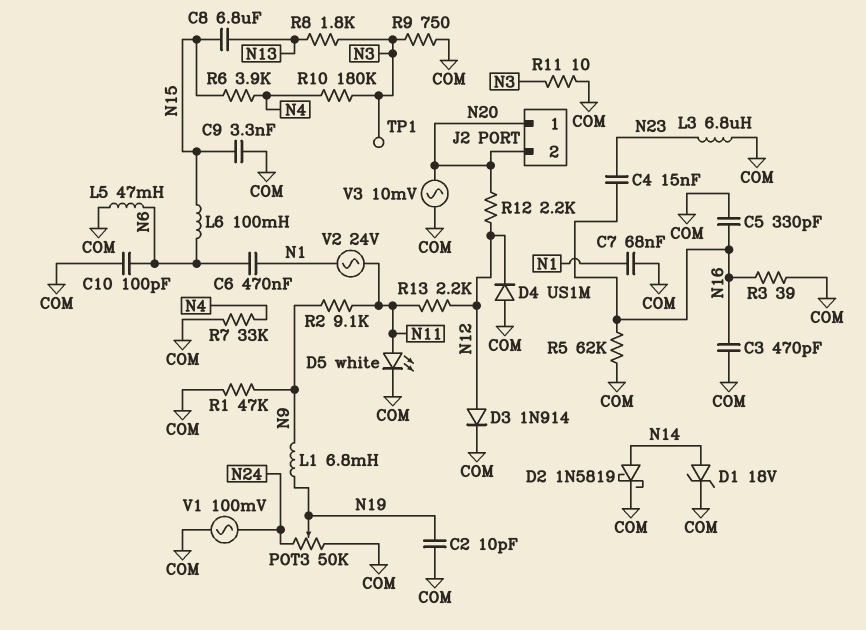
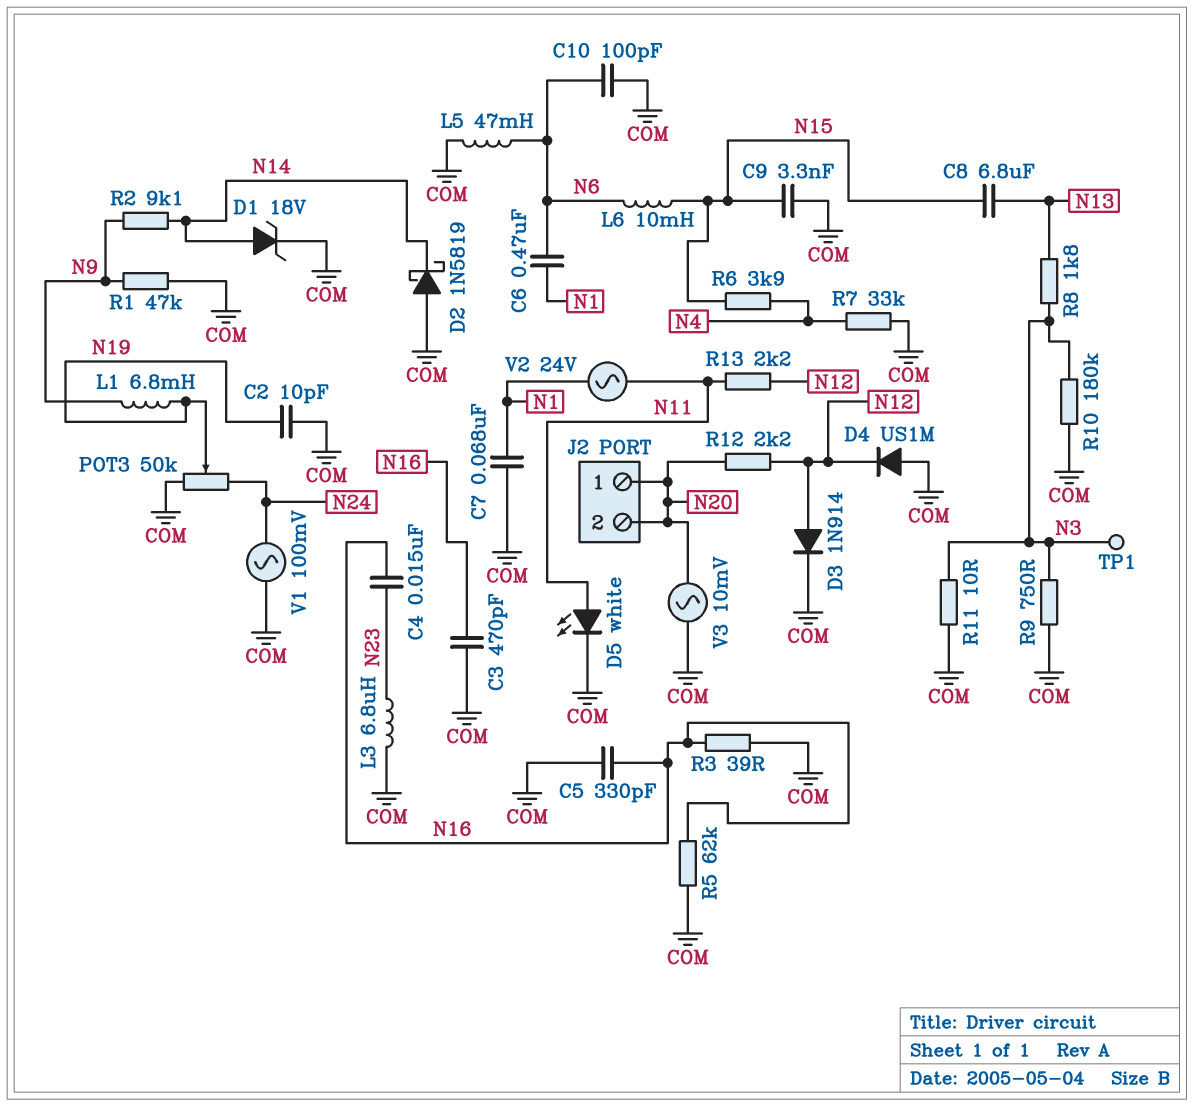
D2: schottky 1N5819 (A N14, K COM) -> schottky 1N5819 (A COM, K N14)
L6: 100mH (N6, N15) -> 10mH (N6, N15)
R2: 9.1k (N9, N11) -> 9.1k (N9, N14)
R10: 180k (N3, N4) -> 180k (COM, N3)

